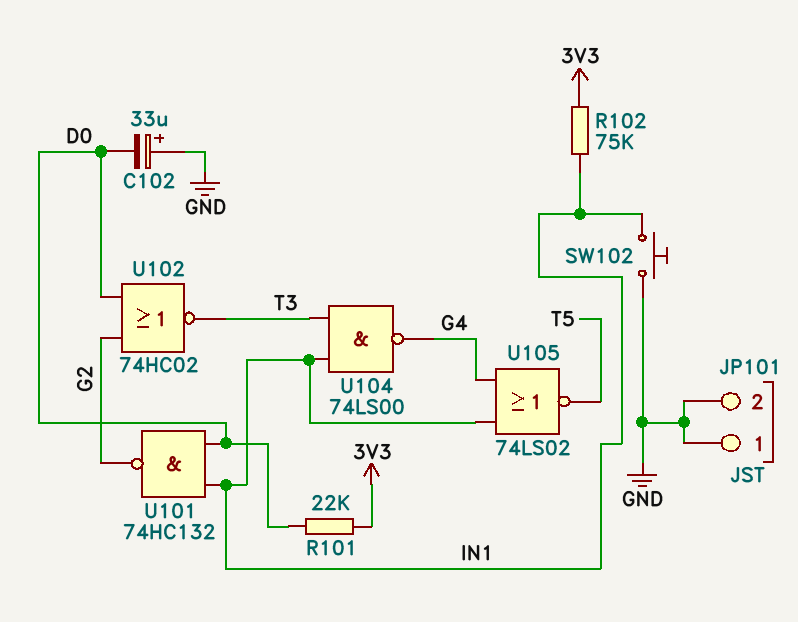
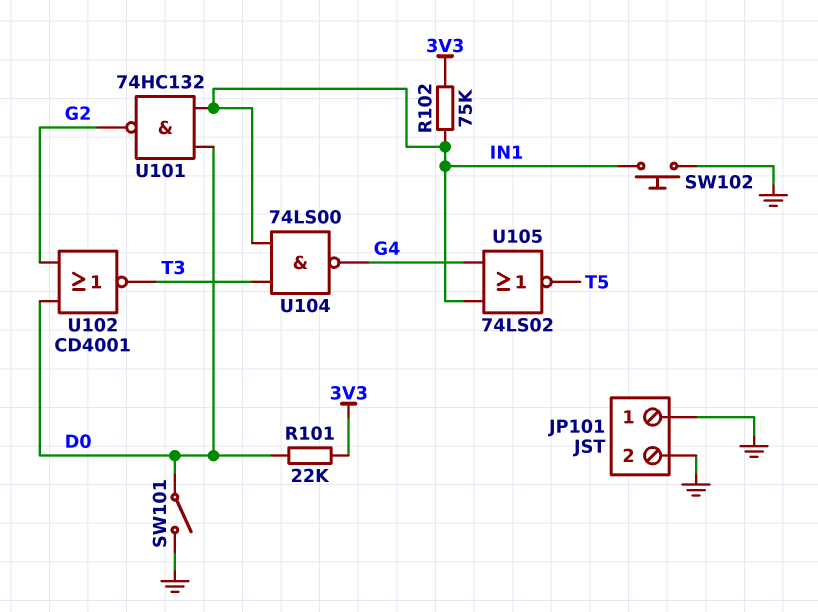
C102: 33uF (plus GND, minus D0) -> none
SW101: none -> switch (D0, GND)
U102: NOR 74HC02 (in D0, in G2, out T3) -> NOR CD4001 (in D0, in G2, out T3)

